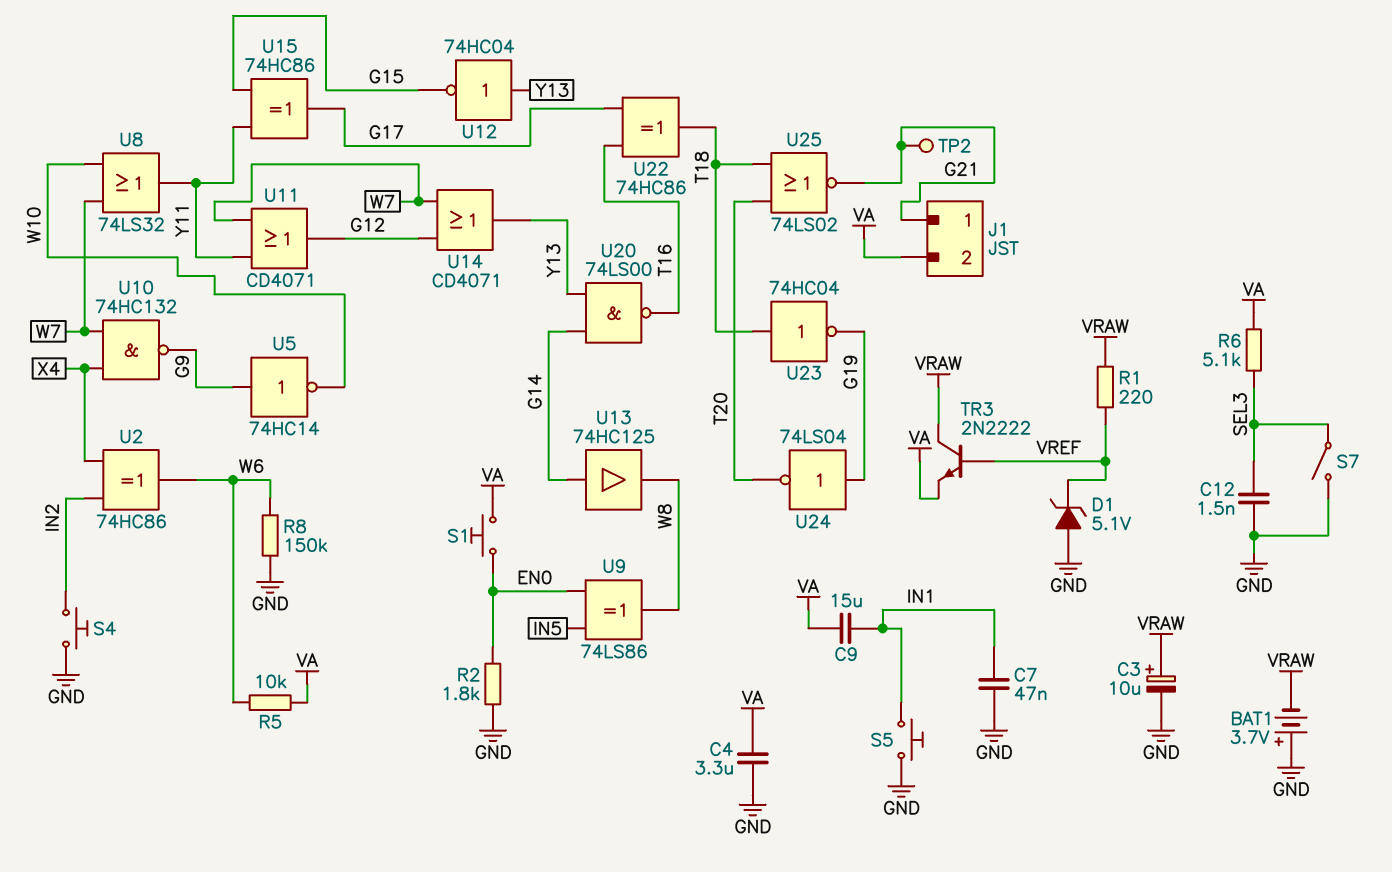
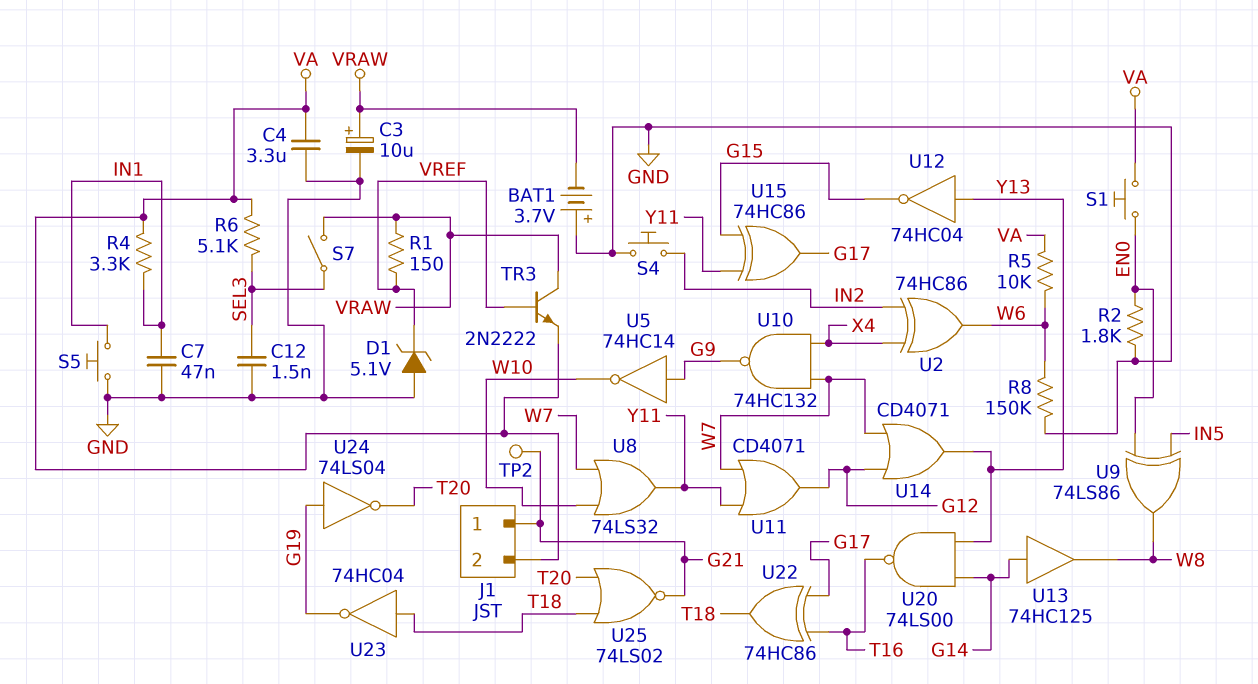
C9: 15uF (IN1, VA) -> none
R1: 220 (VRAW, VREF) -> 150 (VRAW, VREF)
R4: none -> 3.3k (IN1, VA)
S7: switch (GND, SEL3) -> switch (SEL3, VRAW)

